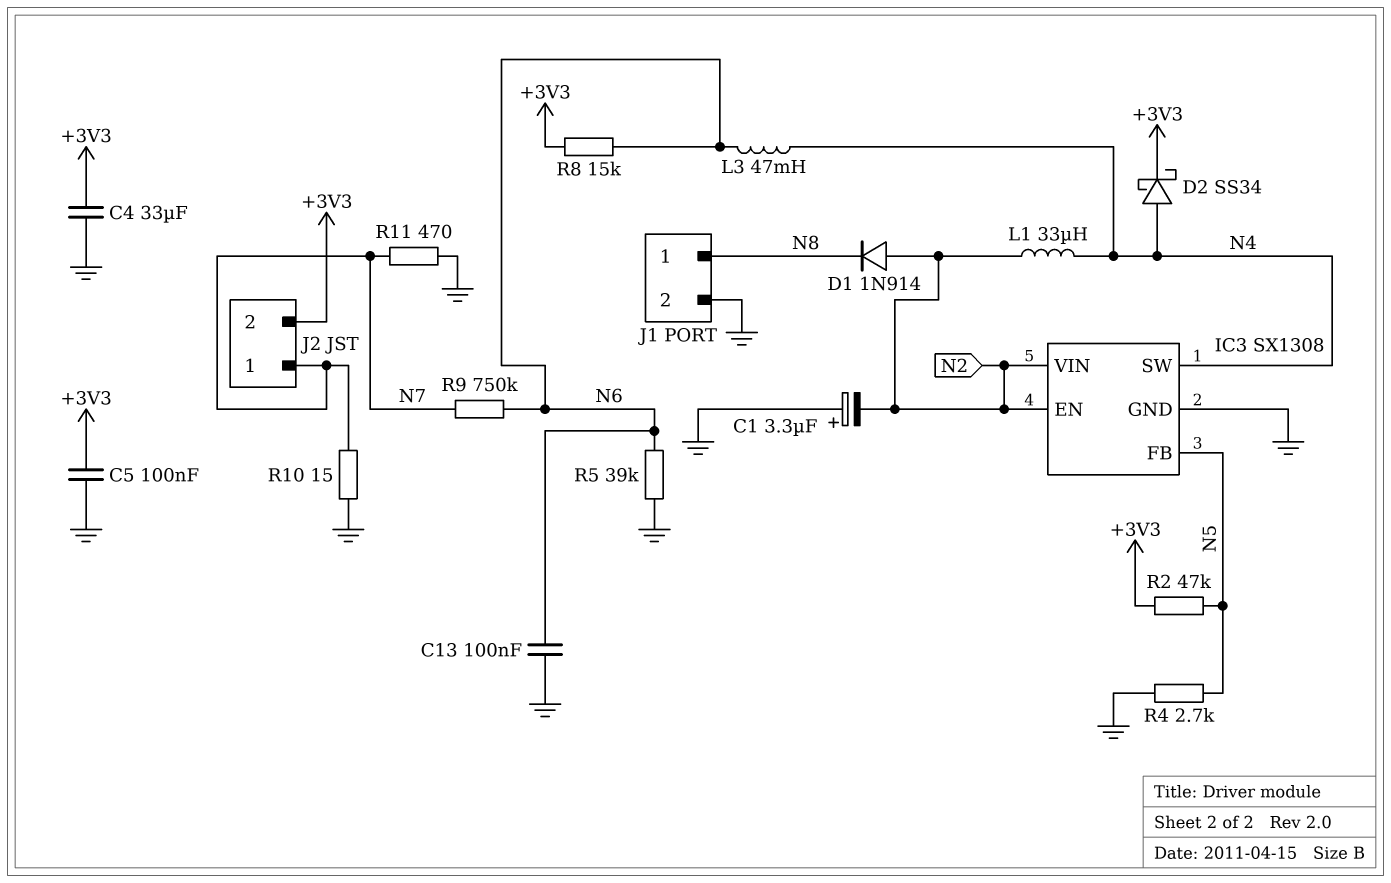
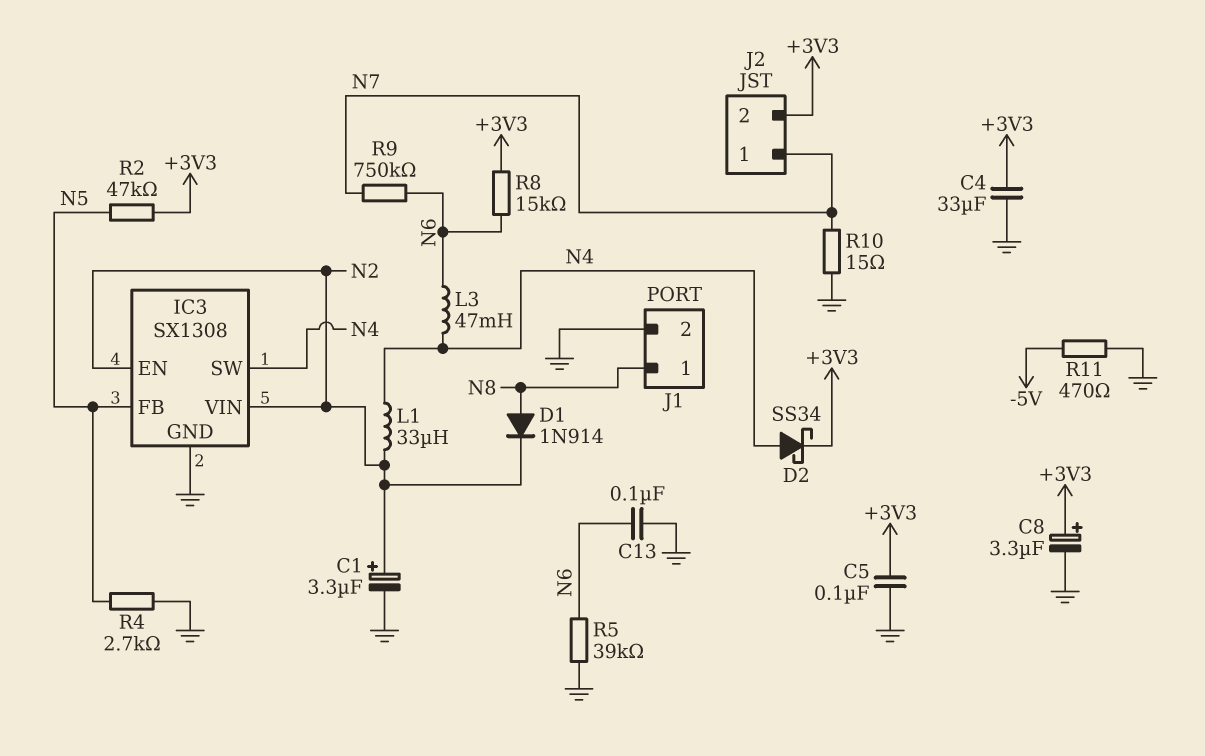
C1: 3.3uF (plus GND, minus N2) -> 3.3uF (plus N2, minus GND)
C8: none -> 3.3uF (plus +3V3, minus GND)
D1: diode 1N914 (A N2, K N8) -> diode 1N914 (A N8, K N2)
R11: 470 (GND, N7) -> 470 (-5V, GND)

